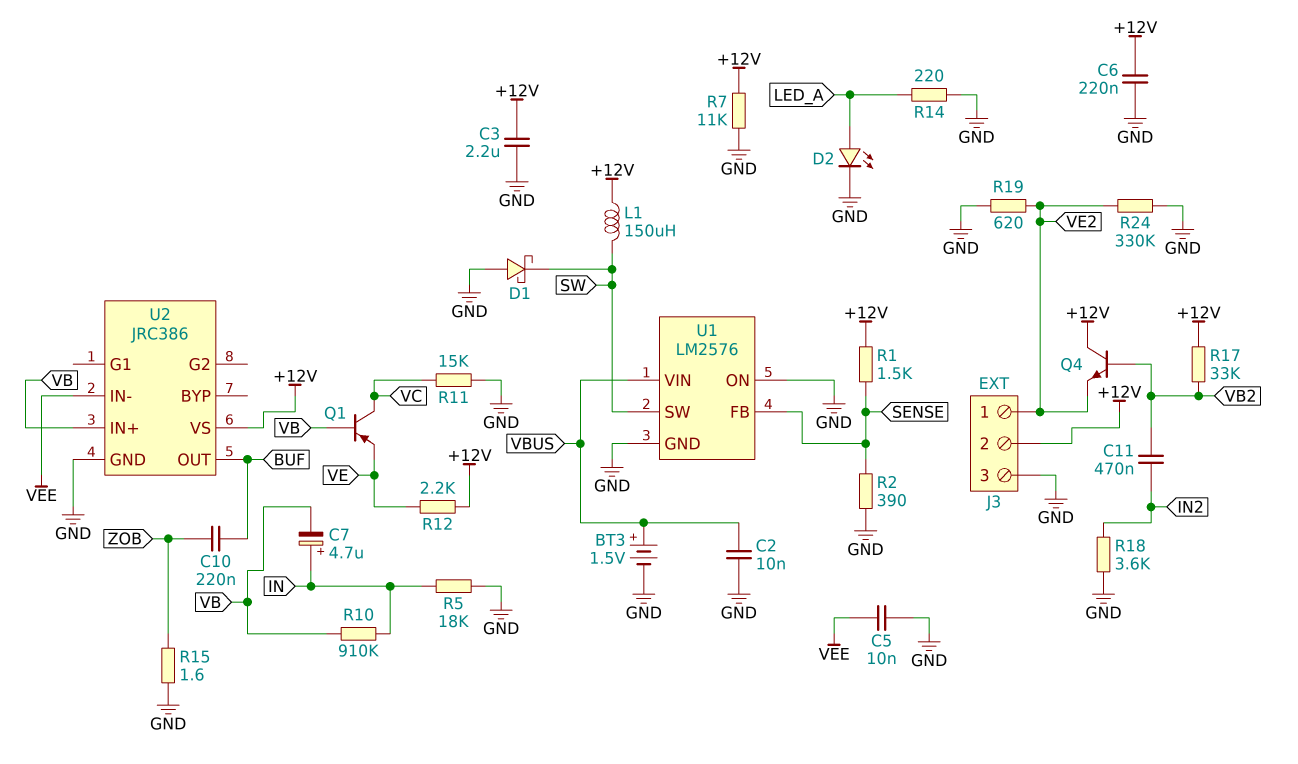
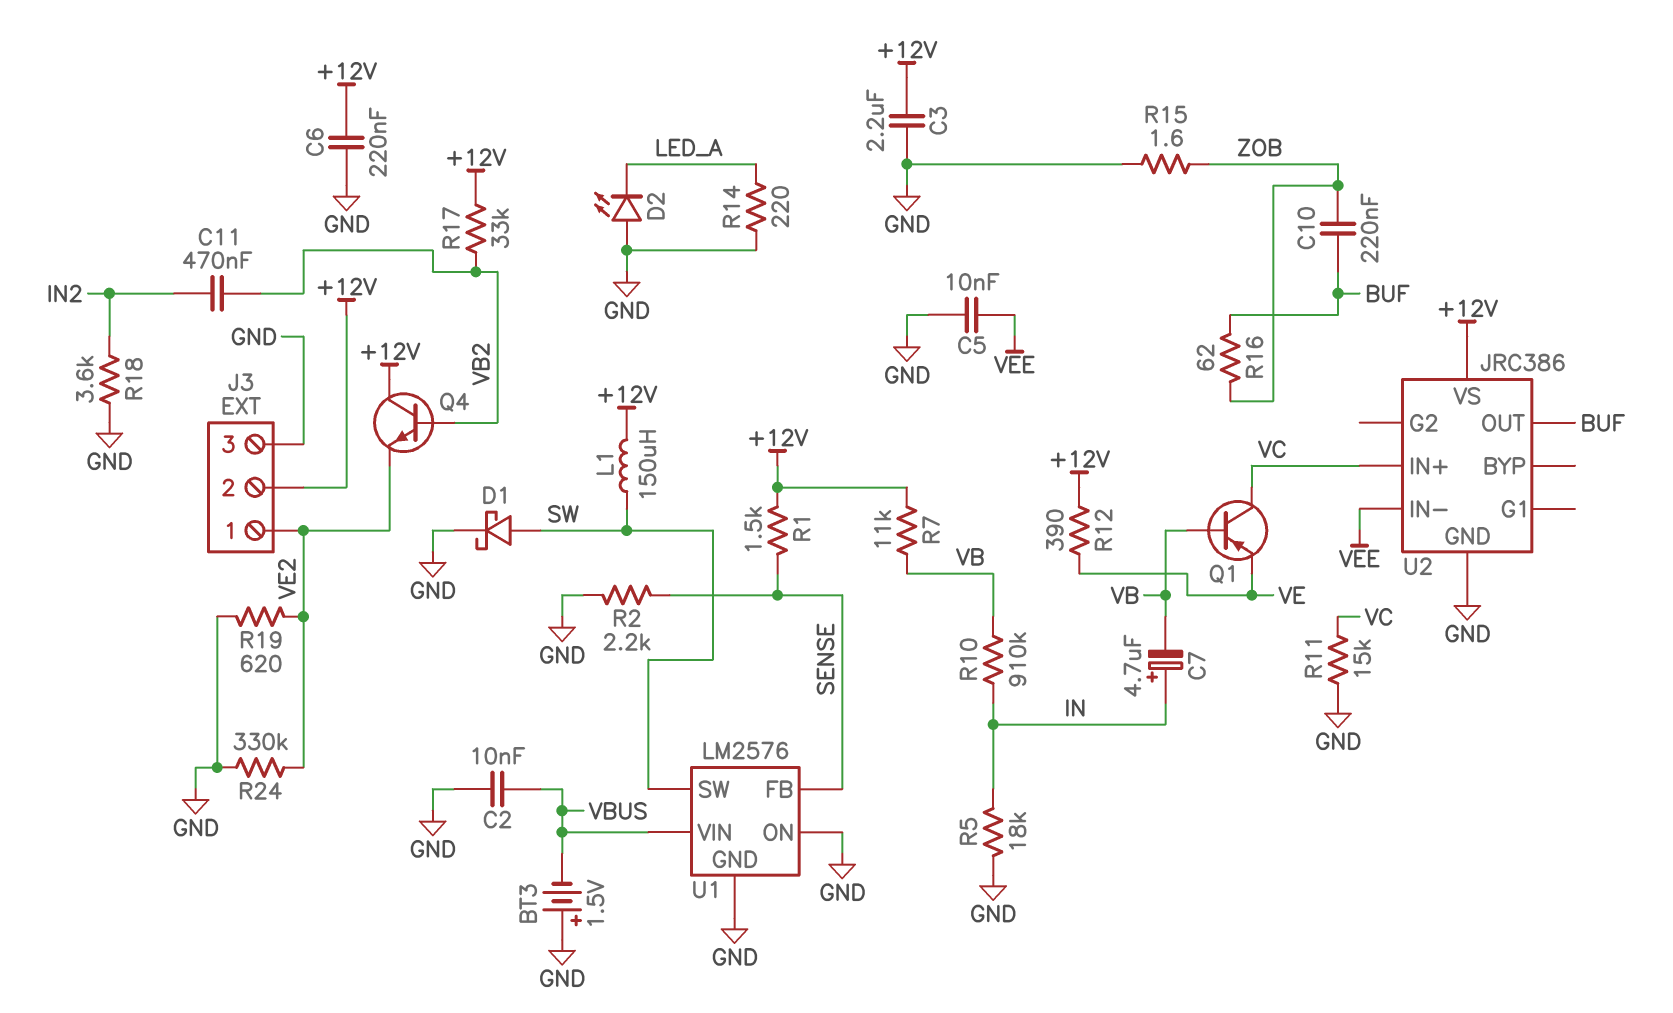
BT3: 1.5V (plus VBUS, minus GND) -> 1.5V (plus GND, minus VBUS)
D1: schottky (A GND, K SW) -> schottky (A SW, K GND)
D2: LED (A LED_A, K GND) -> LED (A GND, K LED_A)
R2: 390 (GND, SENSE) -> 2.2k (GND, SENSE)
R7: 11k (+12V, GND) -> 11k (+12V, VB)
R12: 2.2k (+12V, VE) -> 390 (+12V, VE)
R16: none -> 62 (BUF, ZOB)
U2 pin IN+: VB -> VC

